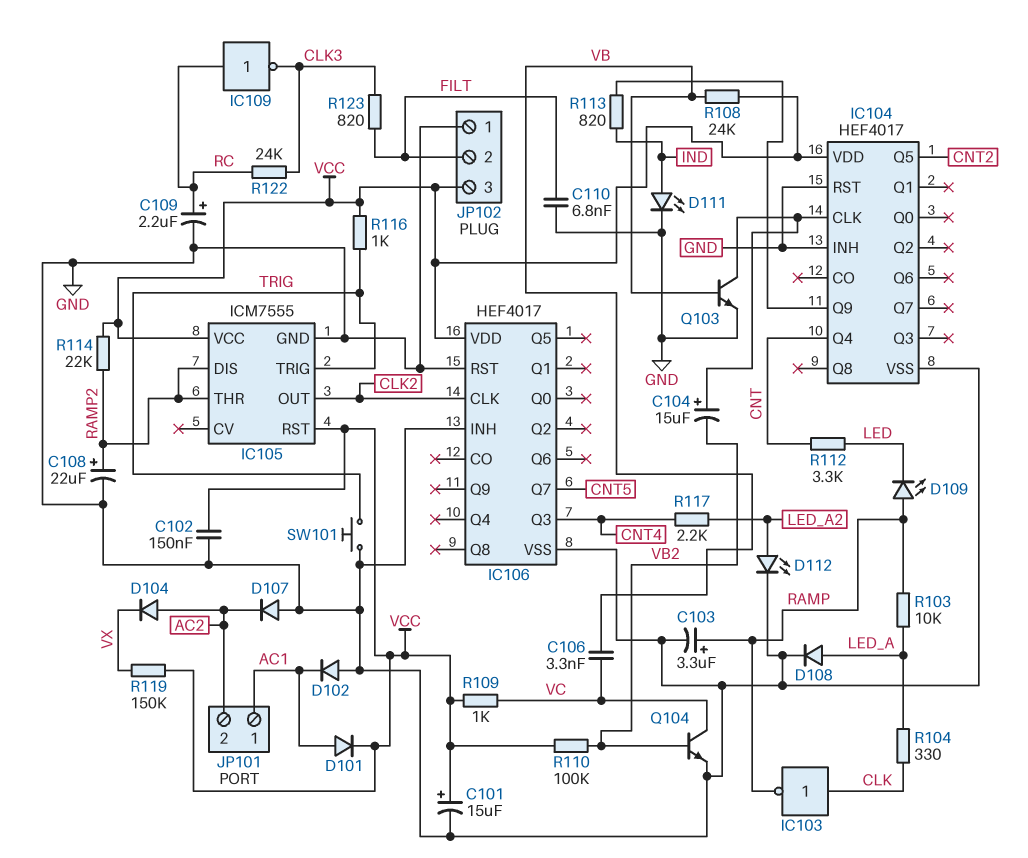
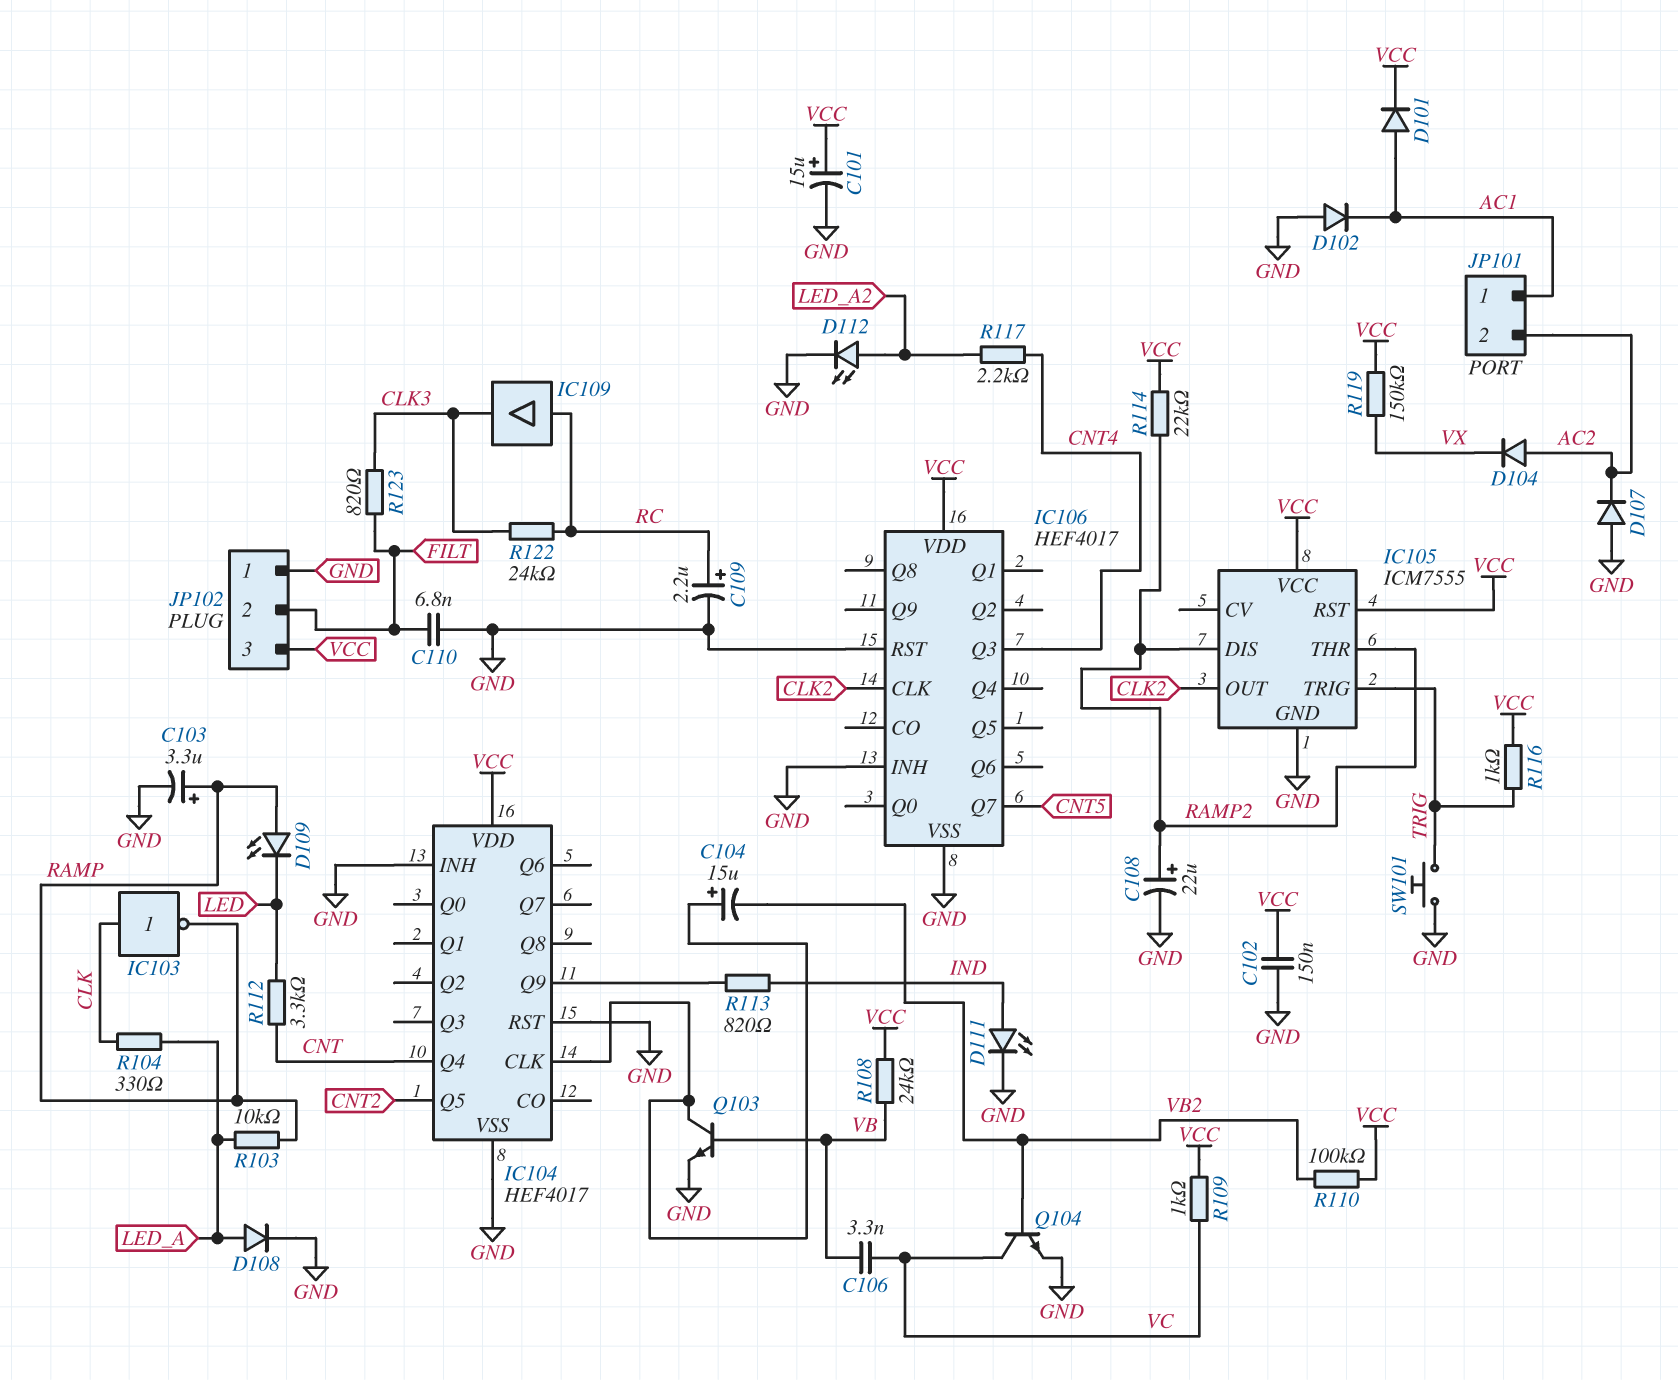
IC109: NOT (in RC, out CLK3) -> buffer (in RC, out CLK3)

